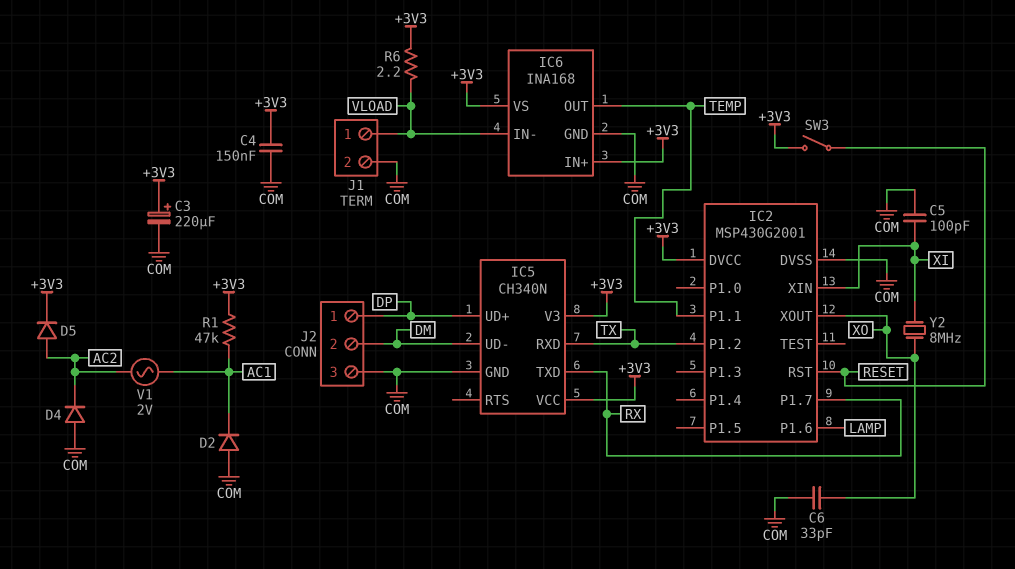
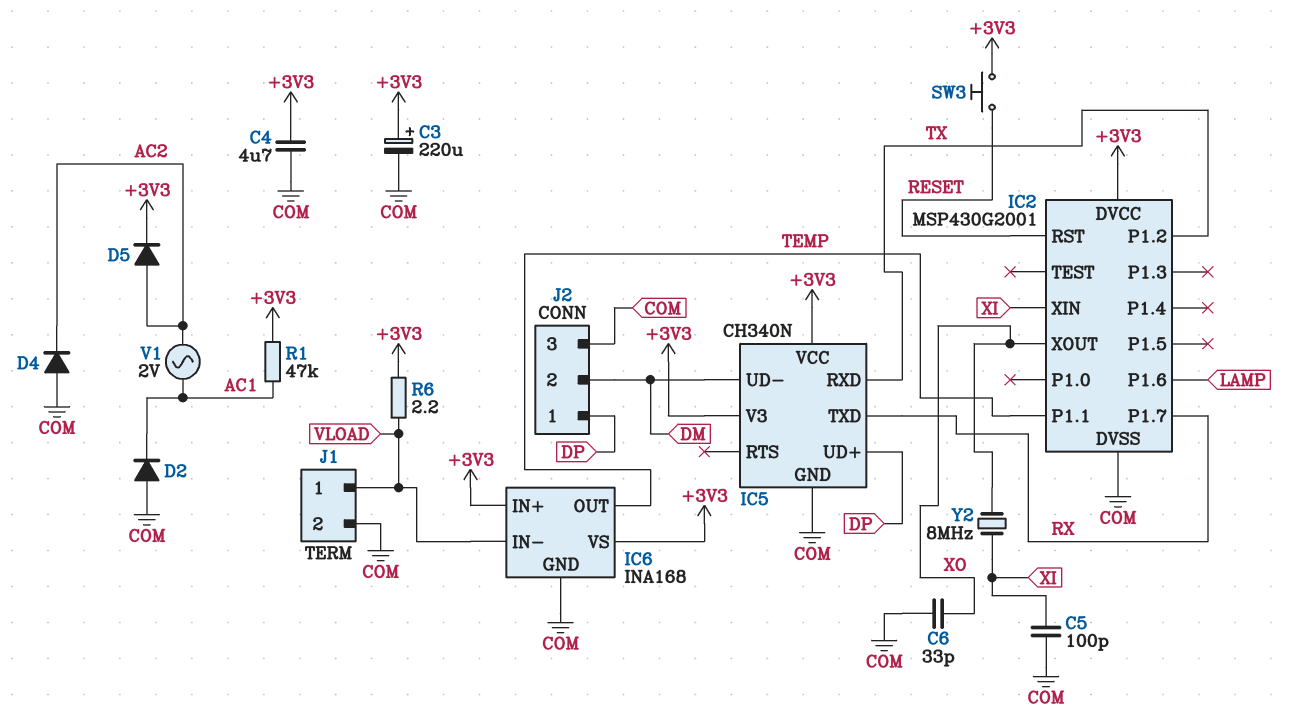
C4: 150nF (+3V3, COM) -> 4.7uF (+3V3, COM)
SW3: switch (+3V3, RESET) -> button (+3V3, RESET)

